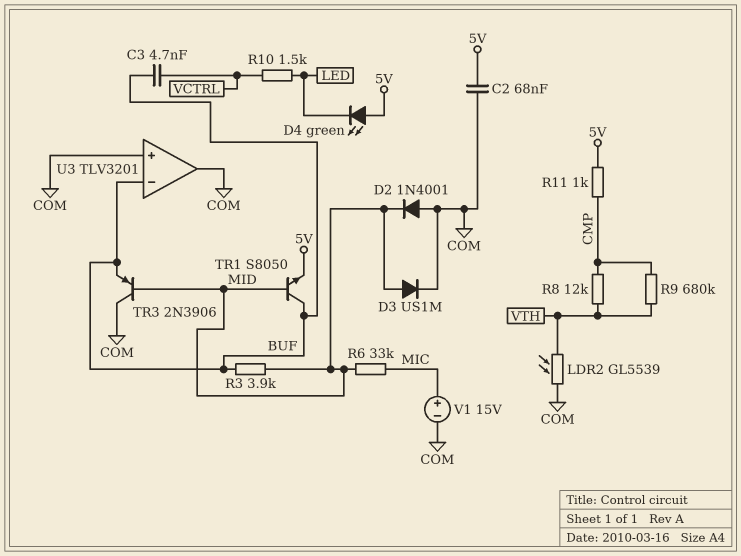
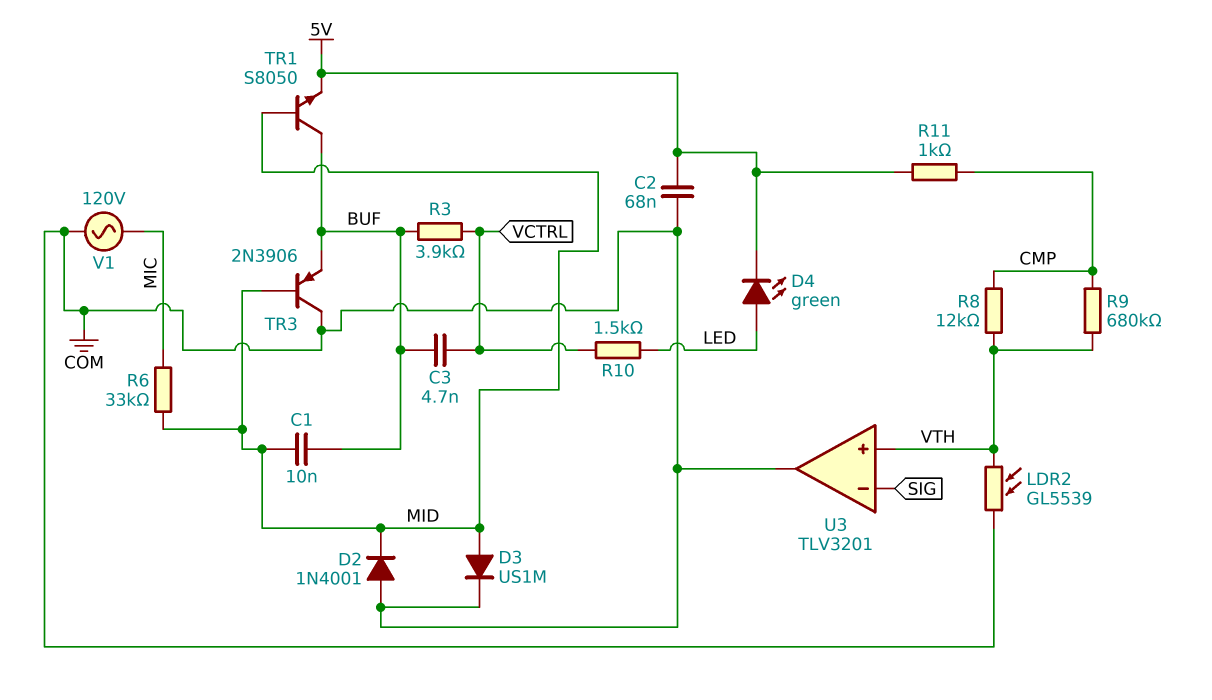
C1: none -> 10nF (BUF, MID)
D4: LED green (A 5V, K LED) -> LED green (A LED, K 5V)
R3: 3.9k (BUF, MID) -> 3.9k (BUF, VCTRL)
U3 pin in+: COM -> VTH
U3 pin in-: BUF -> SIG
V1: 15V (plus MIC, minus COM) -> AC 120V (COM, MIC)

